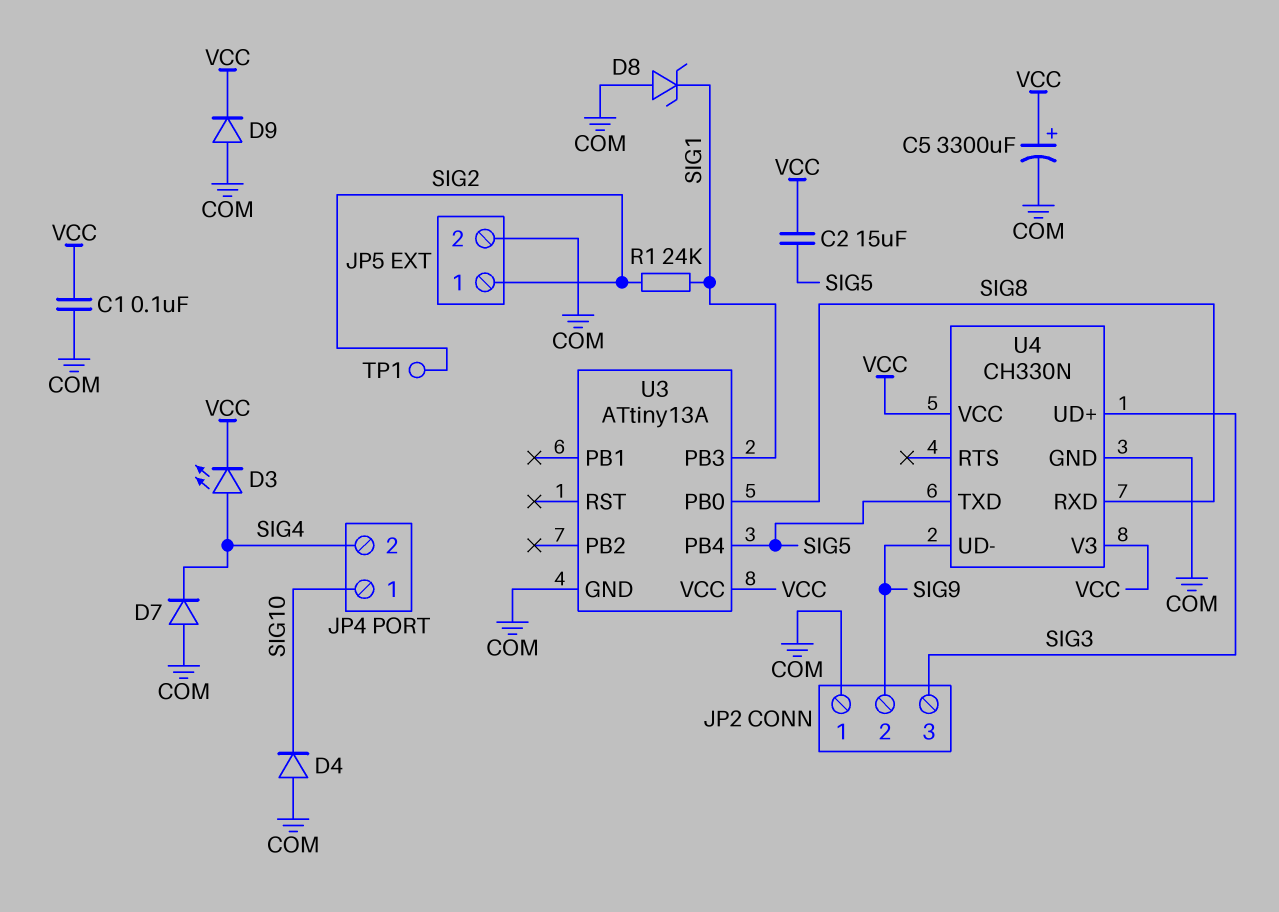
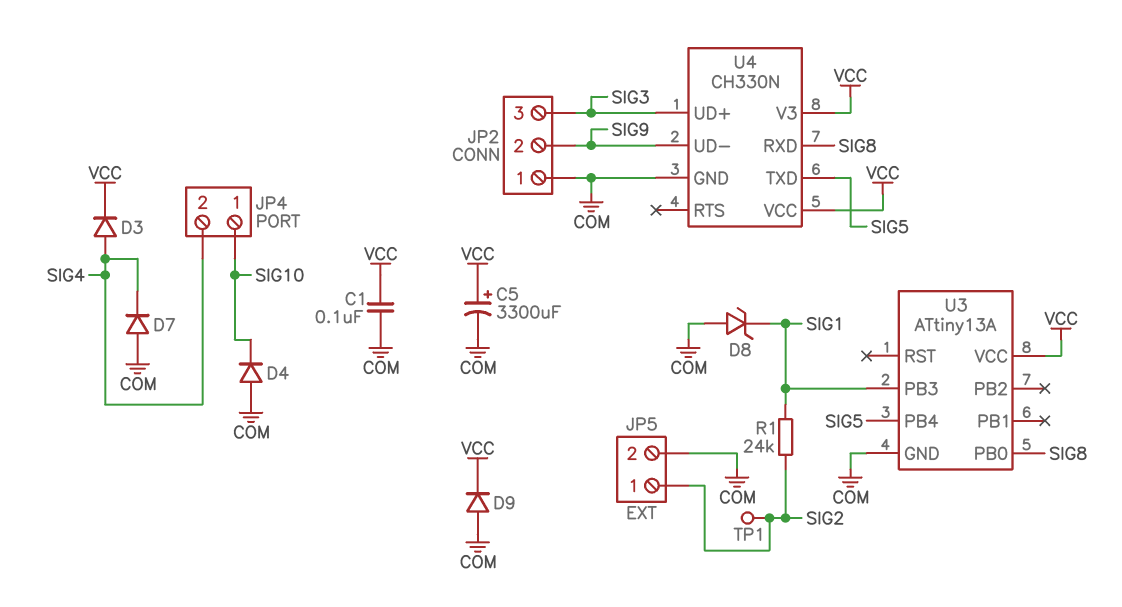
C2: 15uF (SIG5, VCC) -> none
D3: LED (A SIG4, K VCC) -> diode (A SIG4, K VCC)

